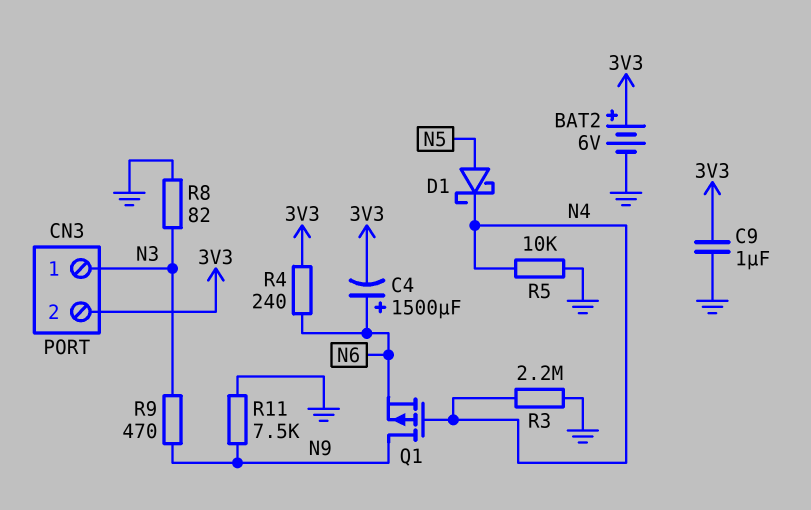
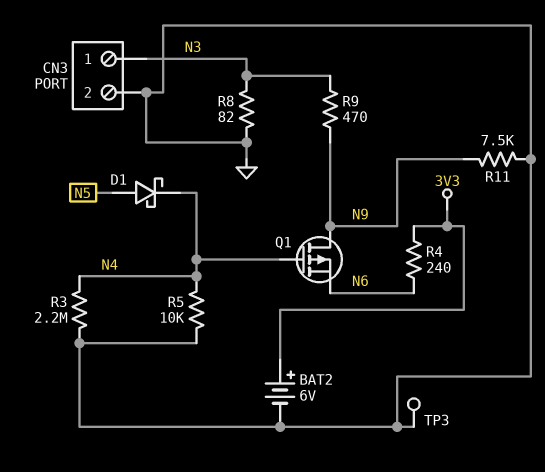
C4: 1500uF (plus N6, minus 3V3) -> none
C9: 1uF (3V3, GND) -> none
CN3 pin 2: 3V3 -> GND
TP3: none -> test point (GND)

